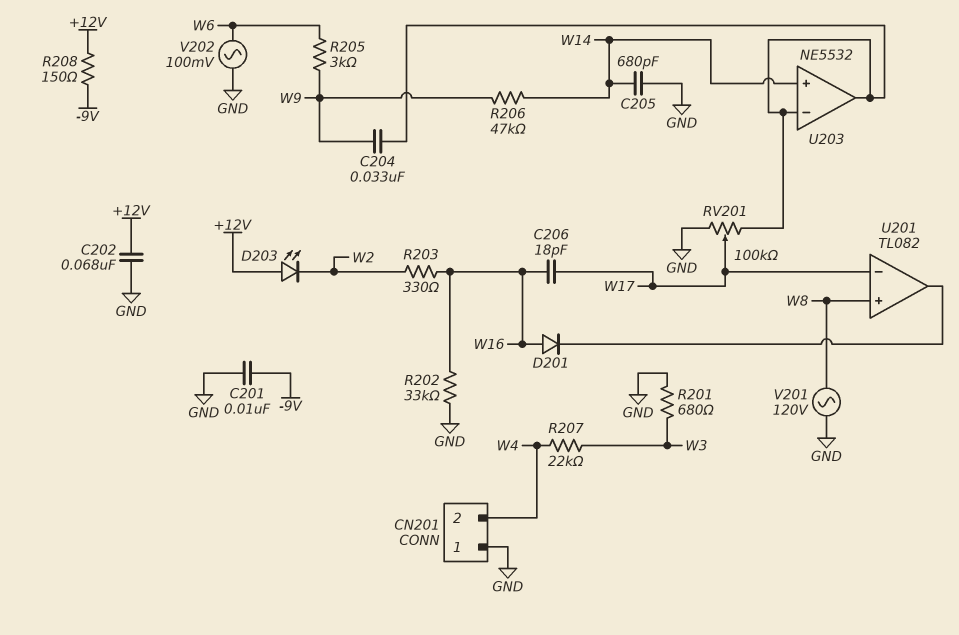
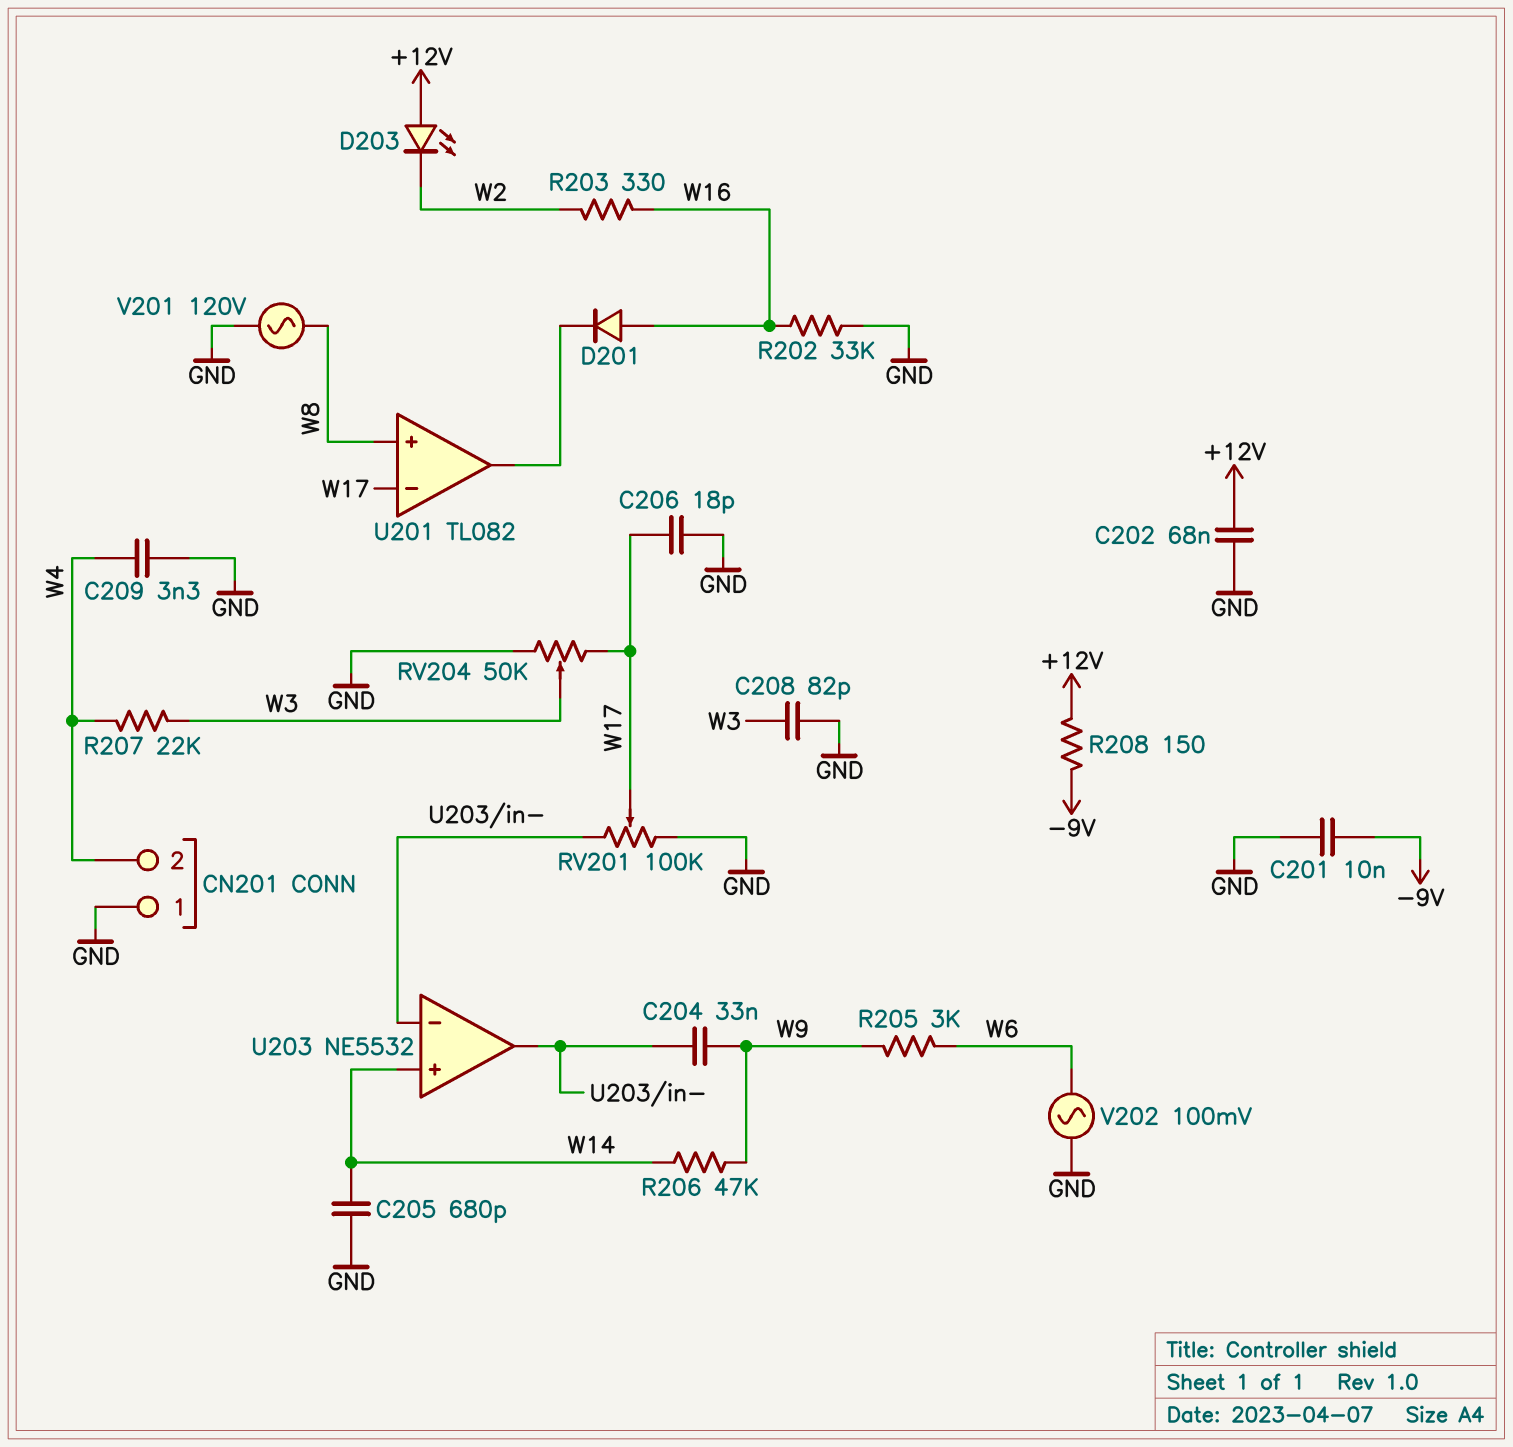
C206: 18pF (W16, W17) -> 18pF (GND, W17)
C208: none -> 82pF (GND, W3)
C209: none -> 3.3nF (GND, W4)
R201: 680 (GND, W3) -> none
RV204: none -> 50k (GND, W17, wiper W3)

